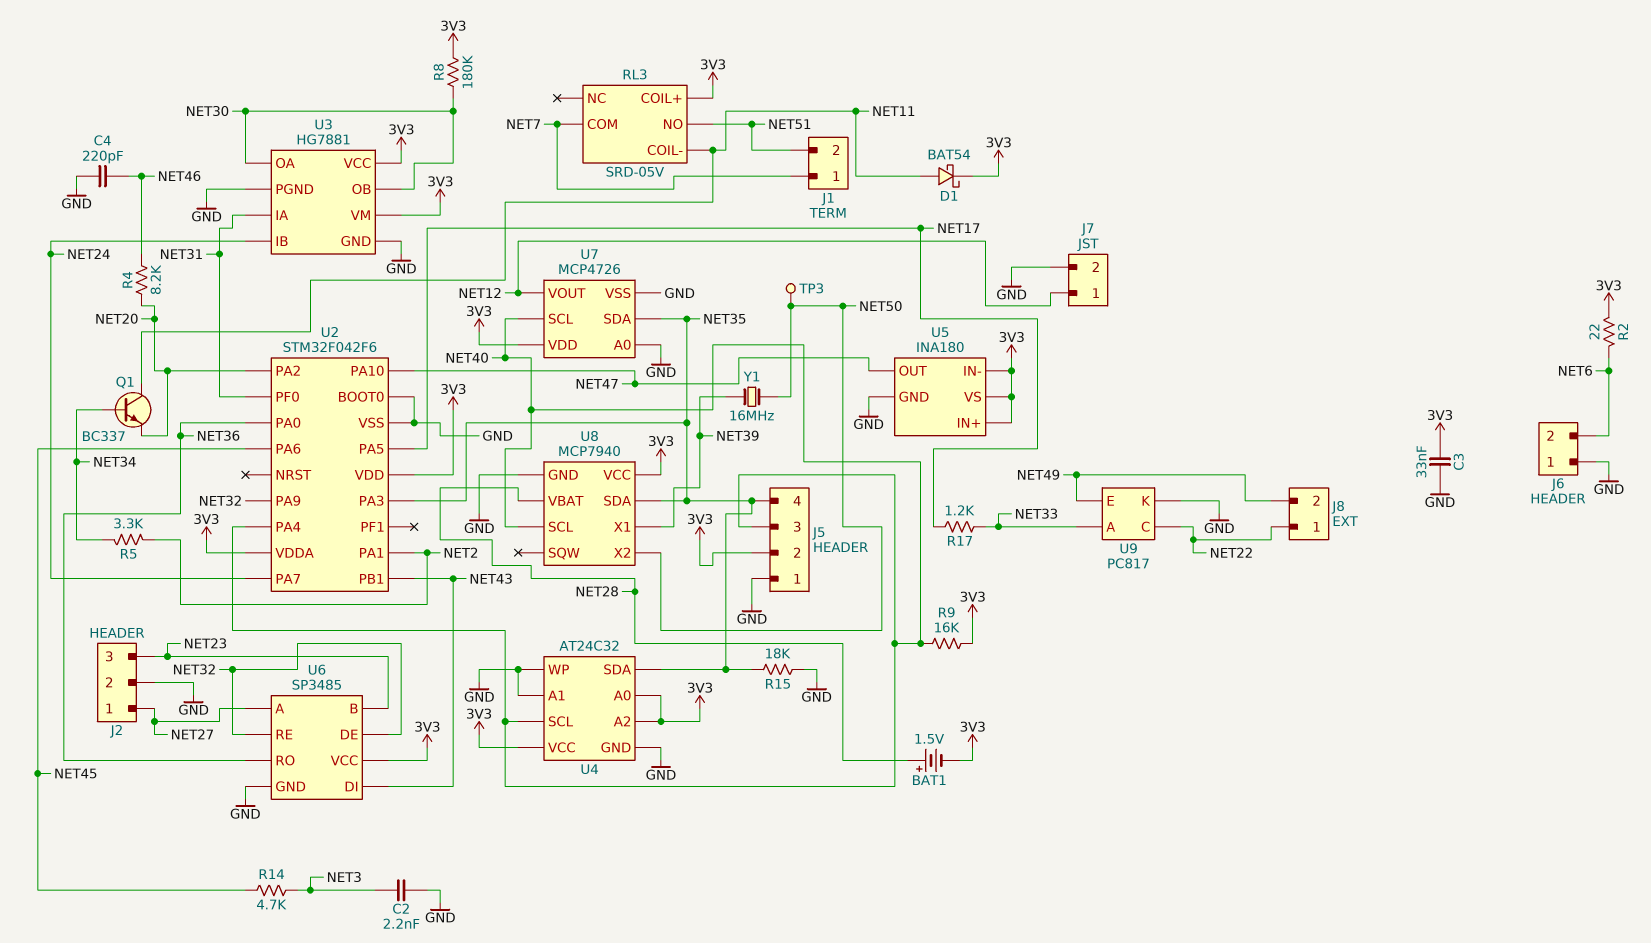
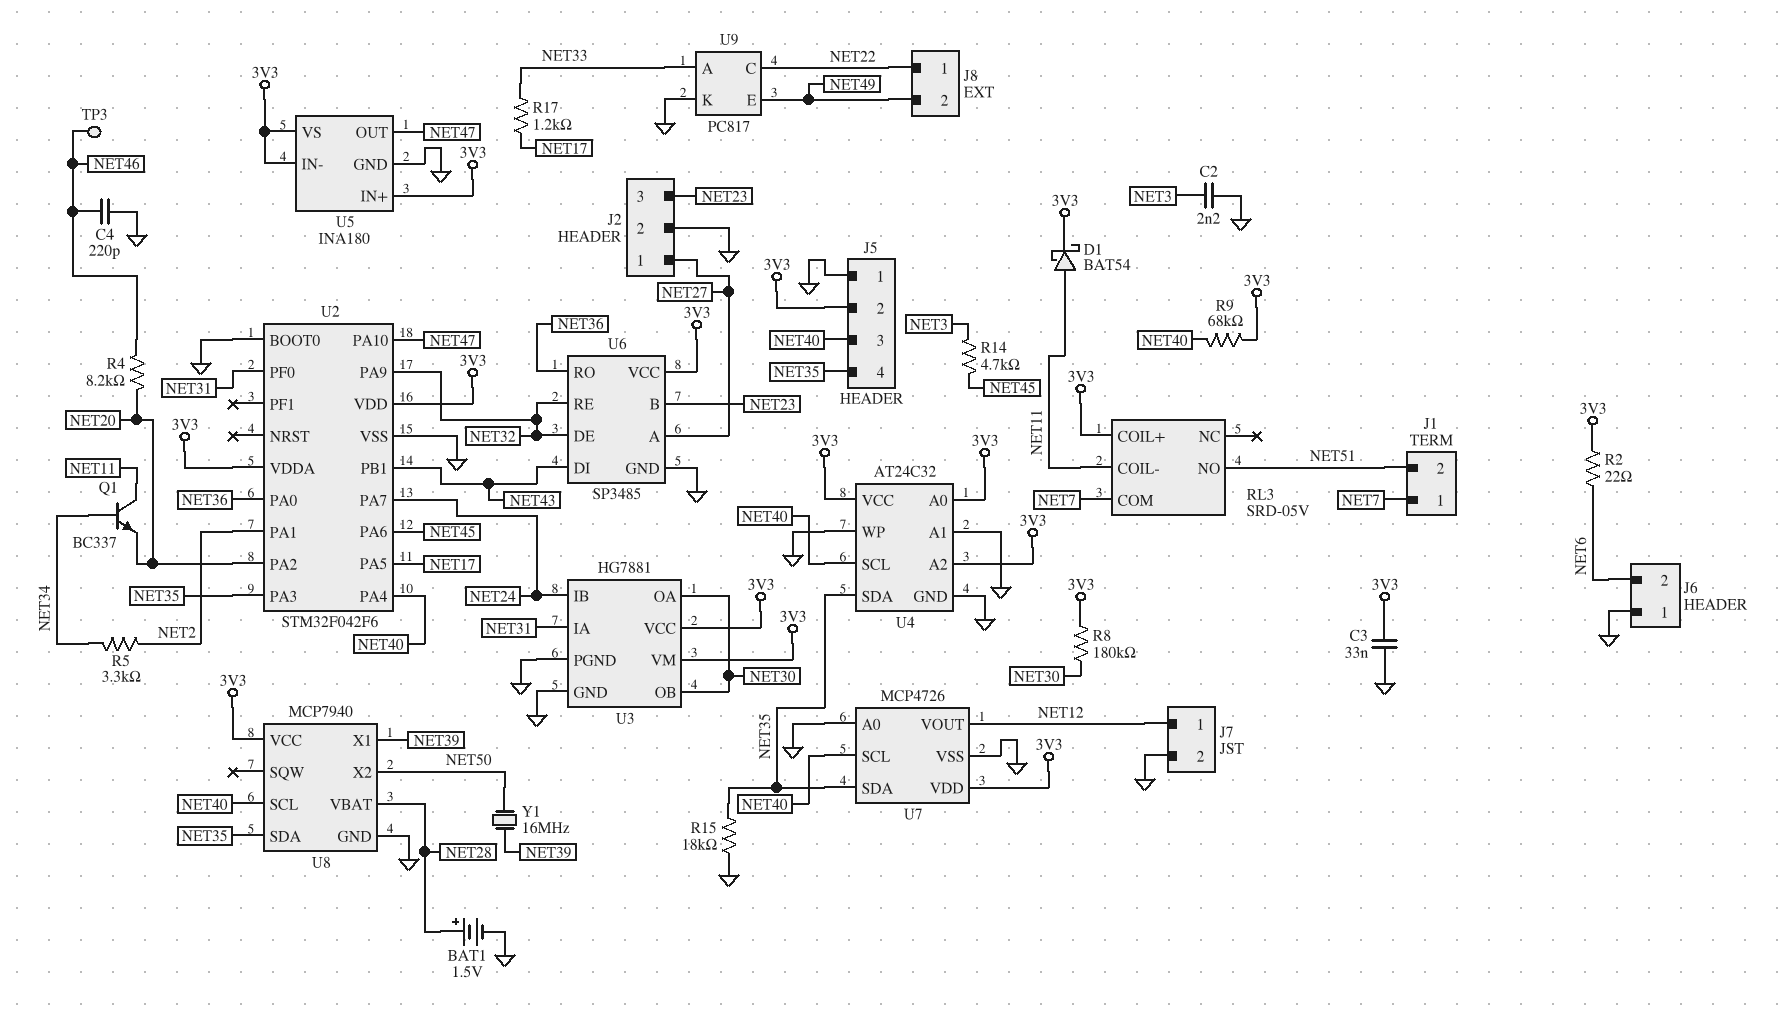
BAT1: 1.5V (plus NET28, minus 3V3) -> 1.5V (plus NET28, minus GND)
R9: 16k (3V3, NET40) -> 68k (3V3, NET40)
TP3: test point (NET50) -> test point (NET46)

